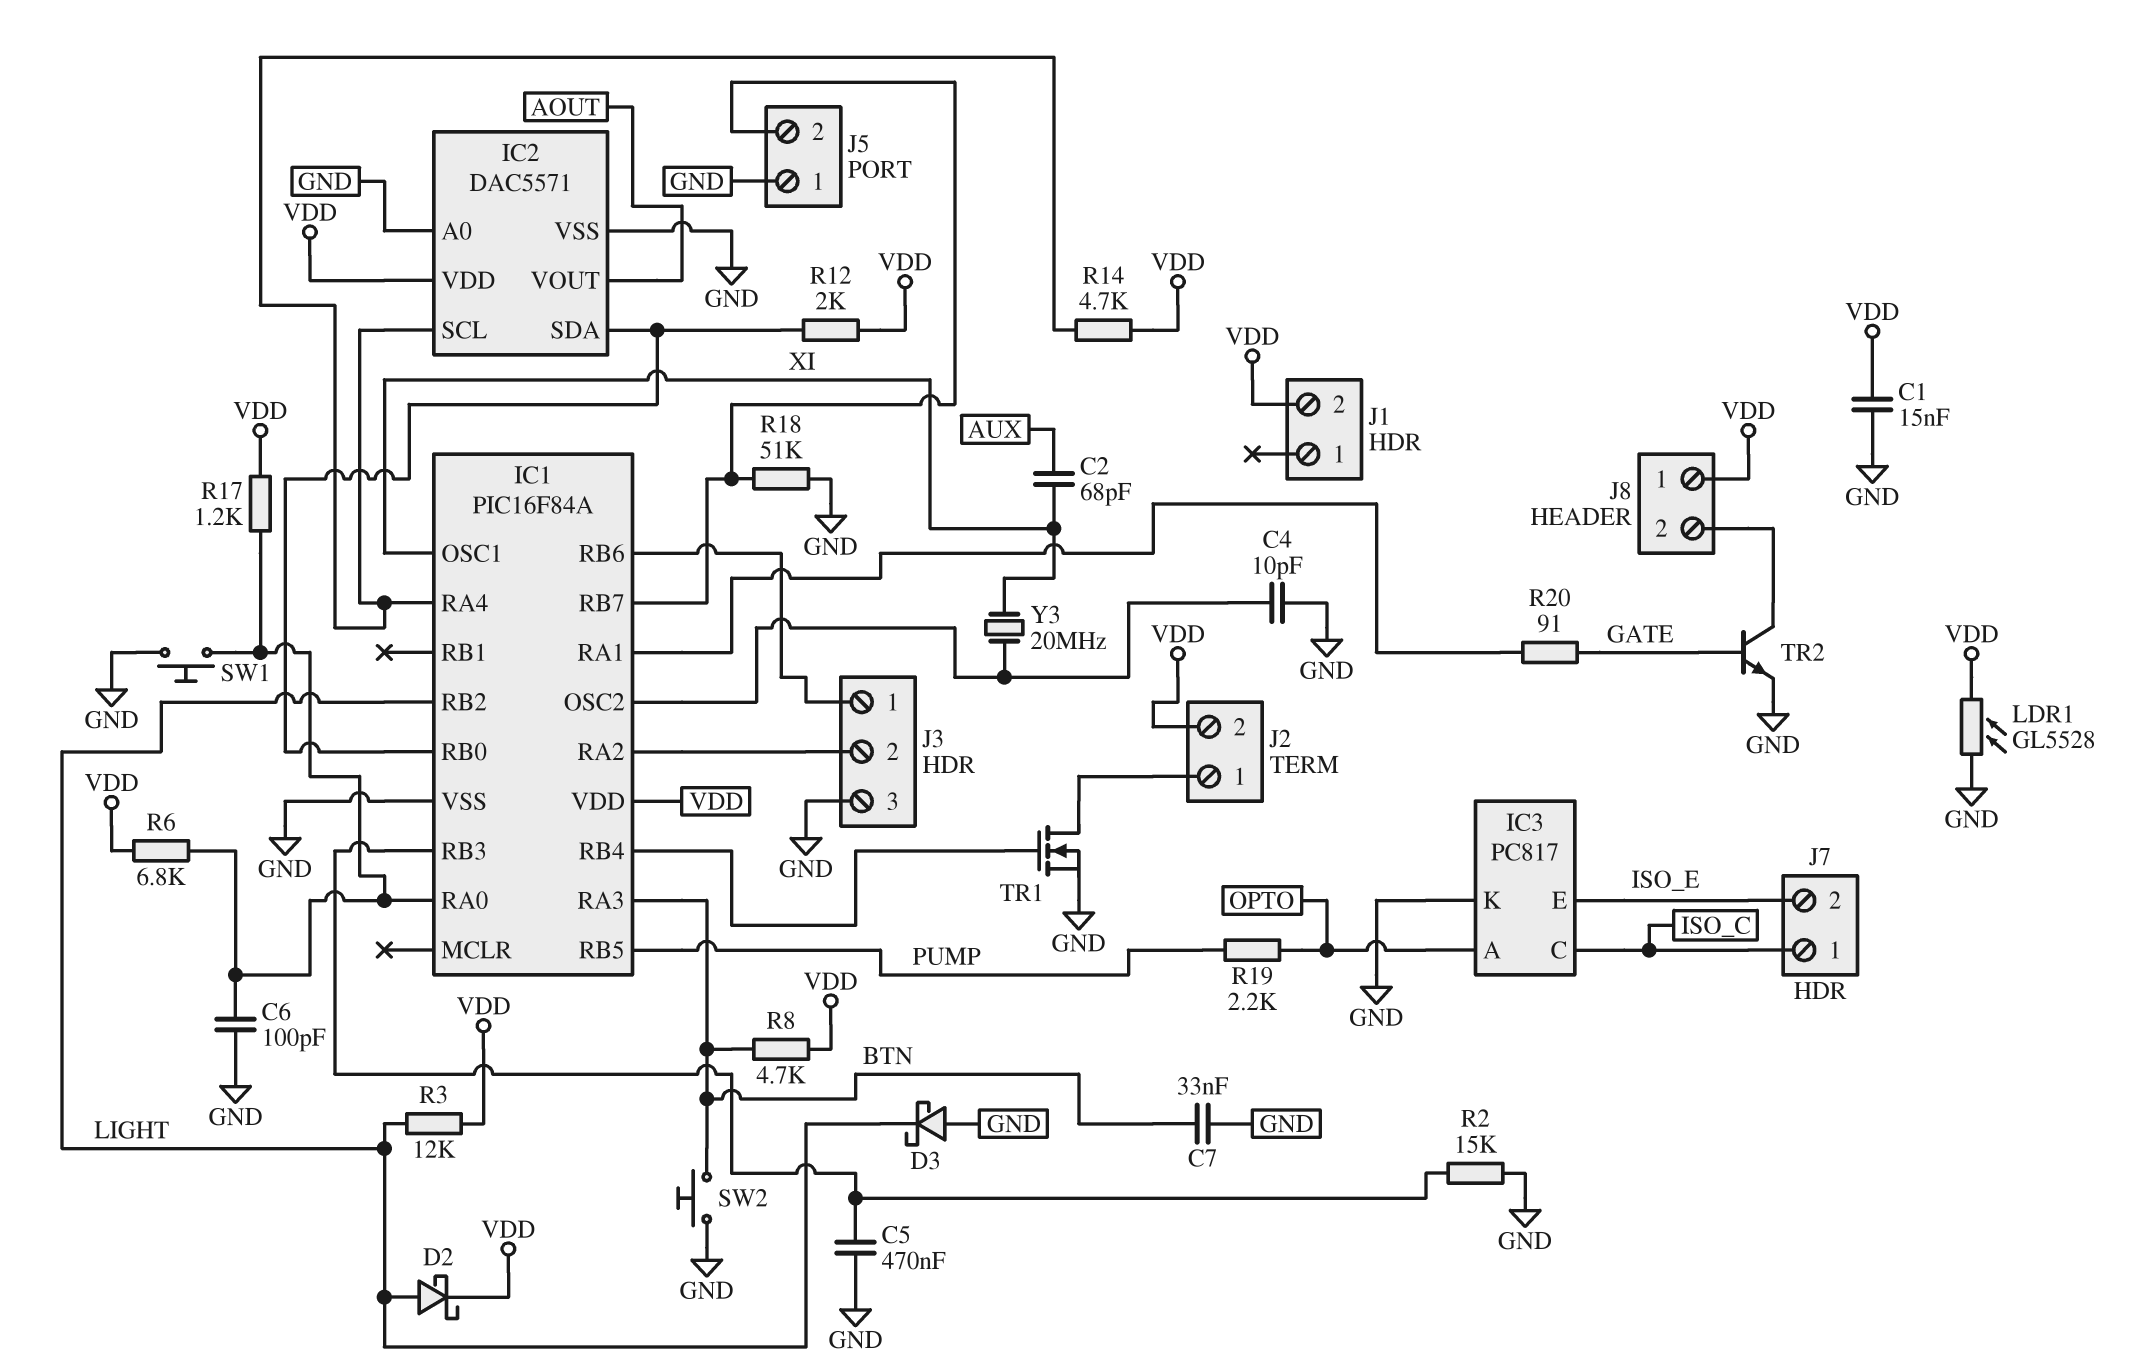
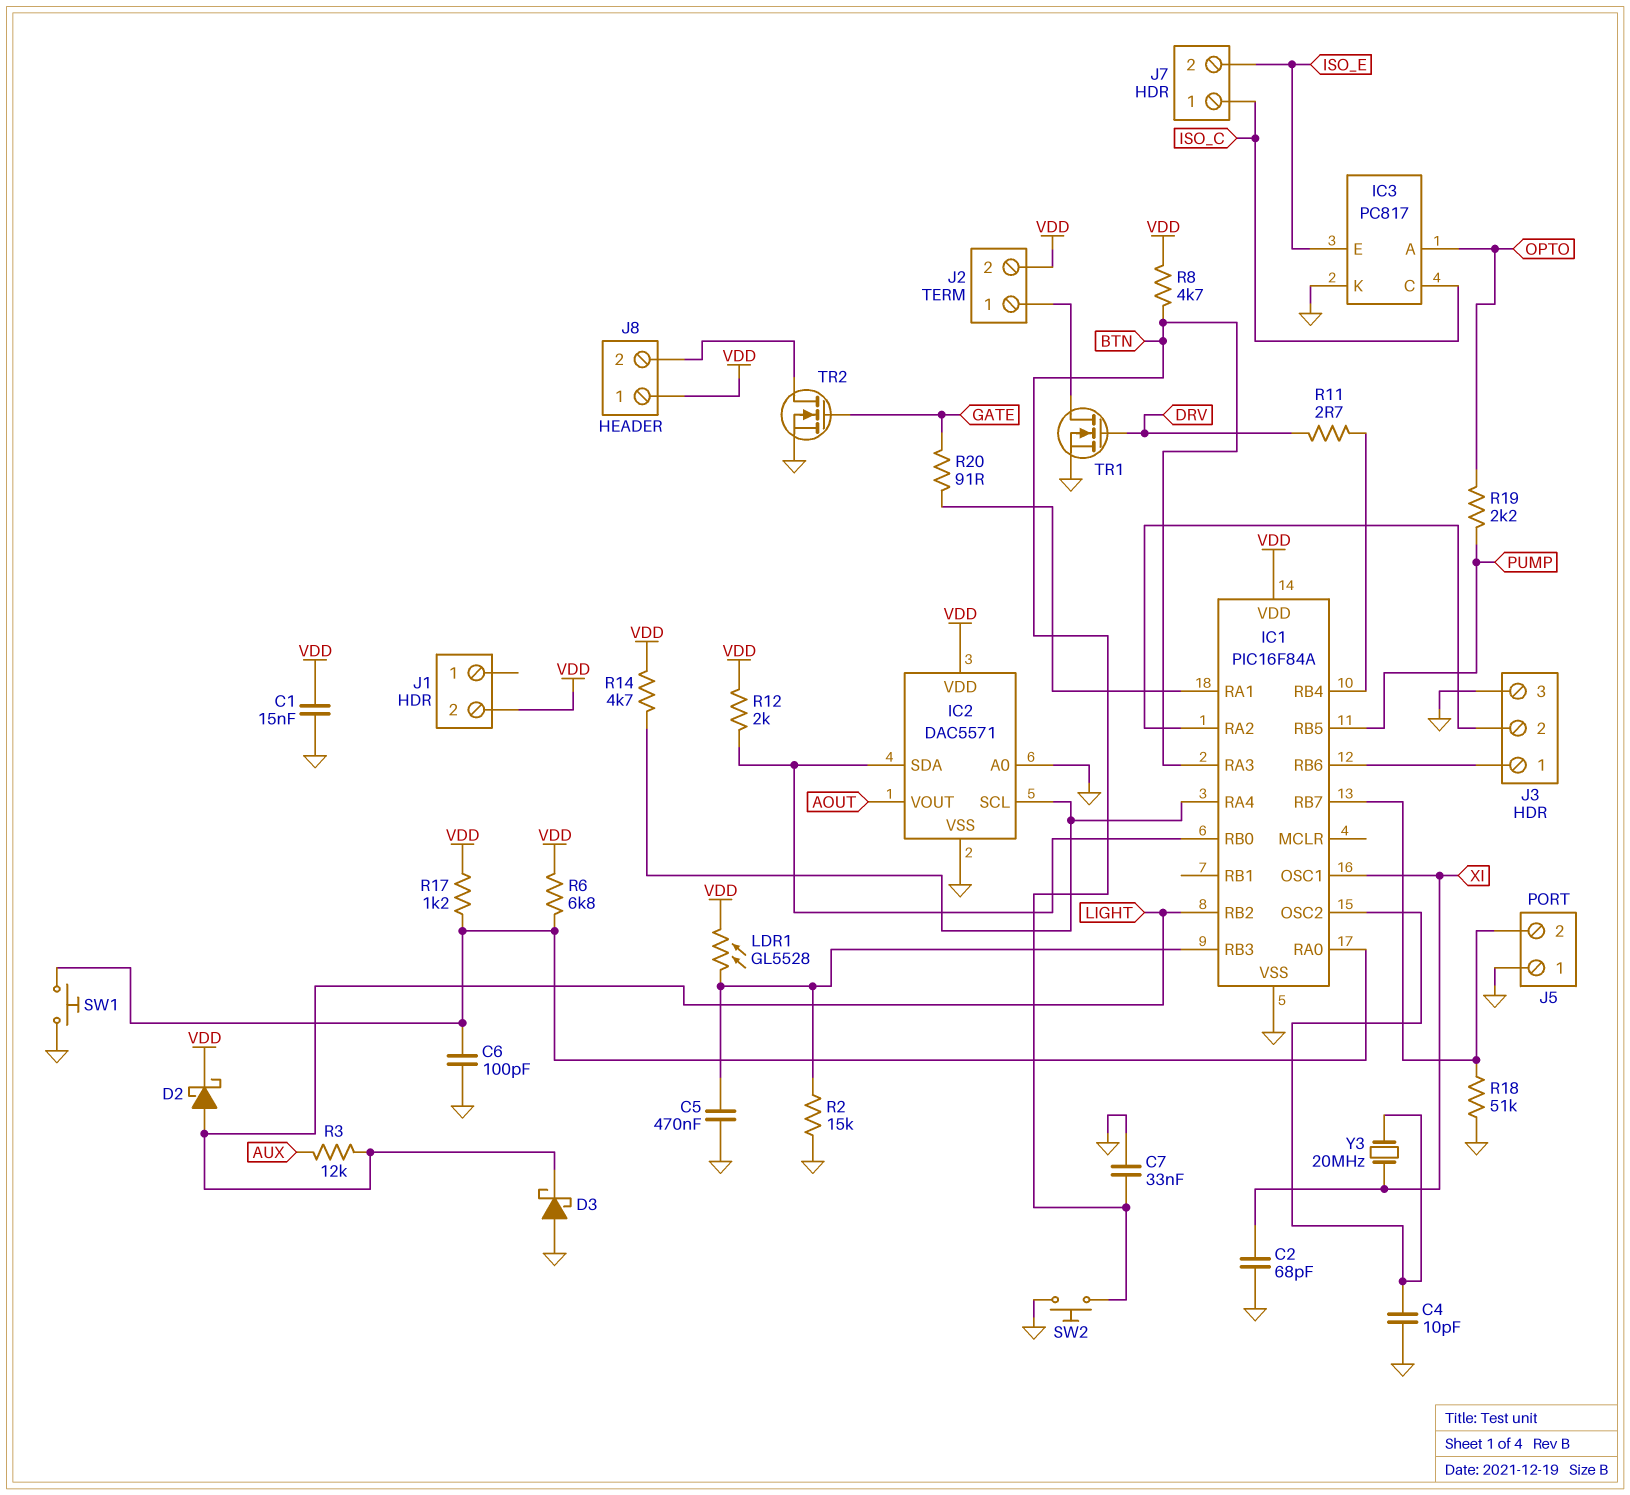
C2: 68pF (AUX, XI) -> 68pF (GND, XI)
LDR1: GL5528 (GND, VDD) -> GL5528 (IC1/RB3, VDD)
R3: 12k (LIGHT, VDD) -> 12k (AUX, LIGHT)
R11: none -> 2.7 (DRV, IC1/RB4)
TR1: NMOS (G IC1/RB4, D J2/1, S GND) -> NMOS (G DRV, D J2/1, S GND)
TR2: NPN (B GATE, C J8/2, E GND) -> NMOS (G GATE, D J8/2, S GND)

